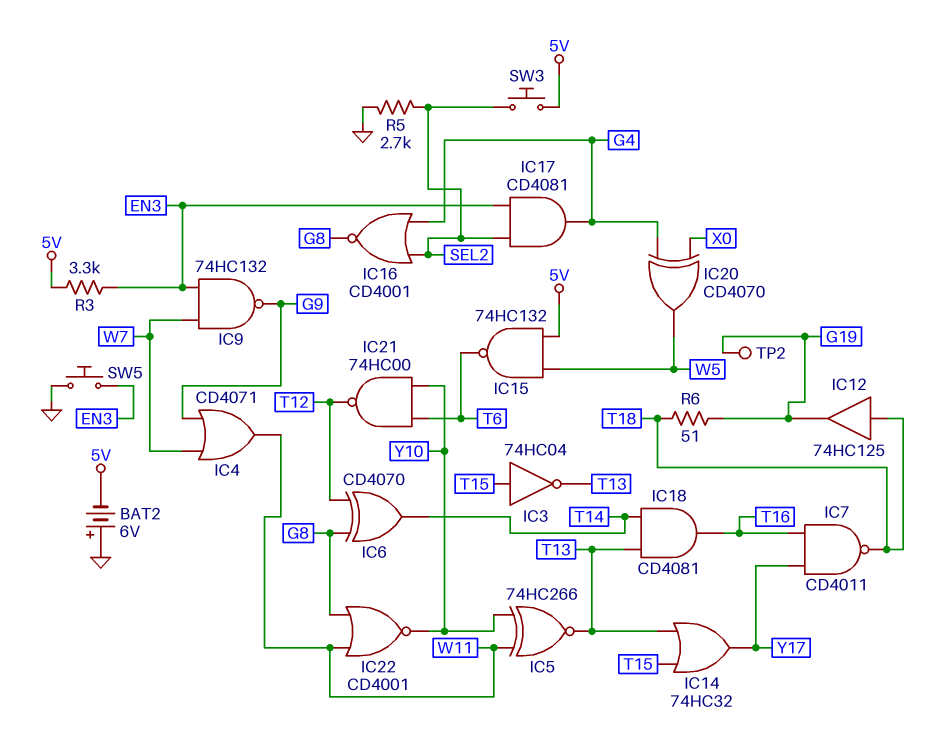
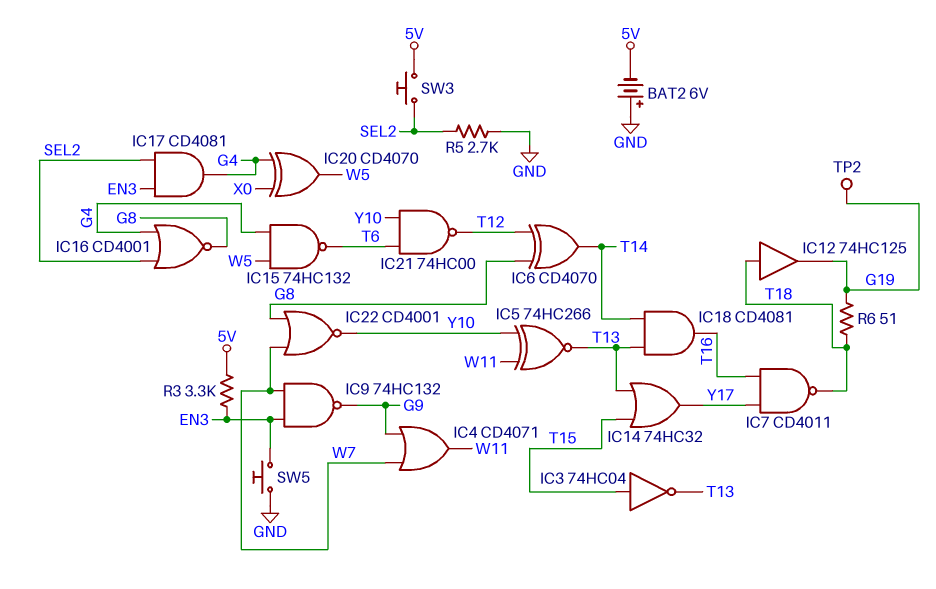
IC15: NAND 74HC132 (in 5V, in W5, out T6) -> NAND 74HC132 (in G4, in W5, out T6)
IC22: NOR CD4001 (in G8, in W11, out Y10) -> NOR CD4001 (in G8, in W7, out Y10)

